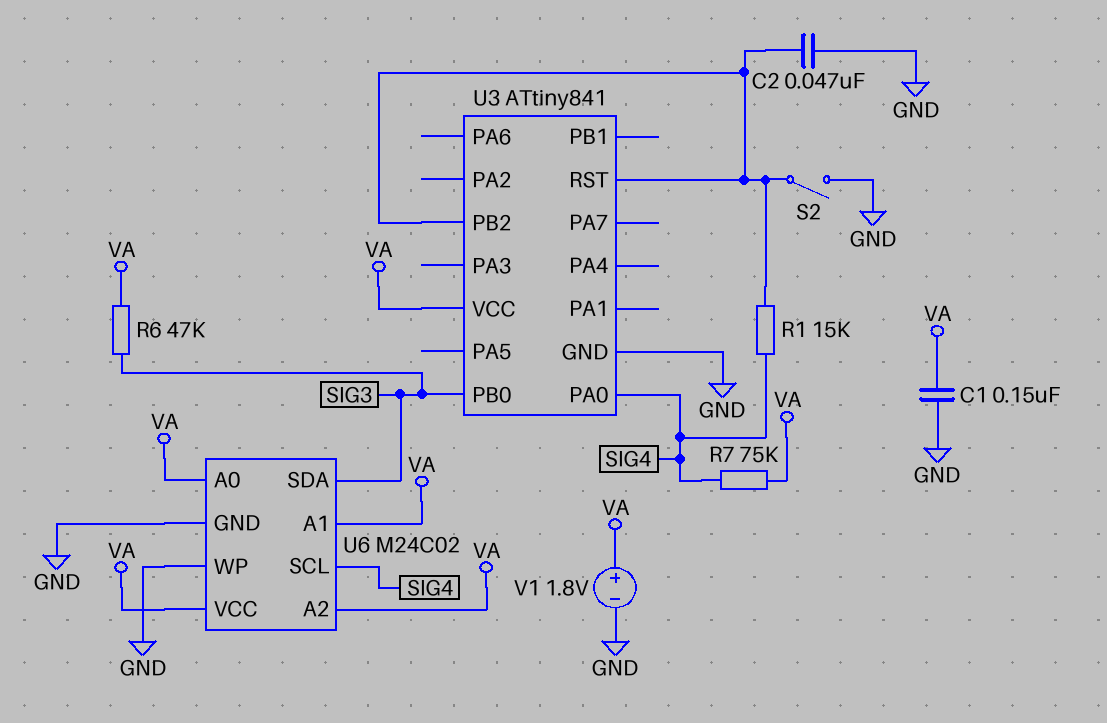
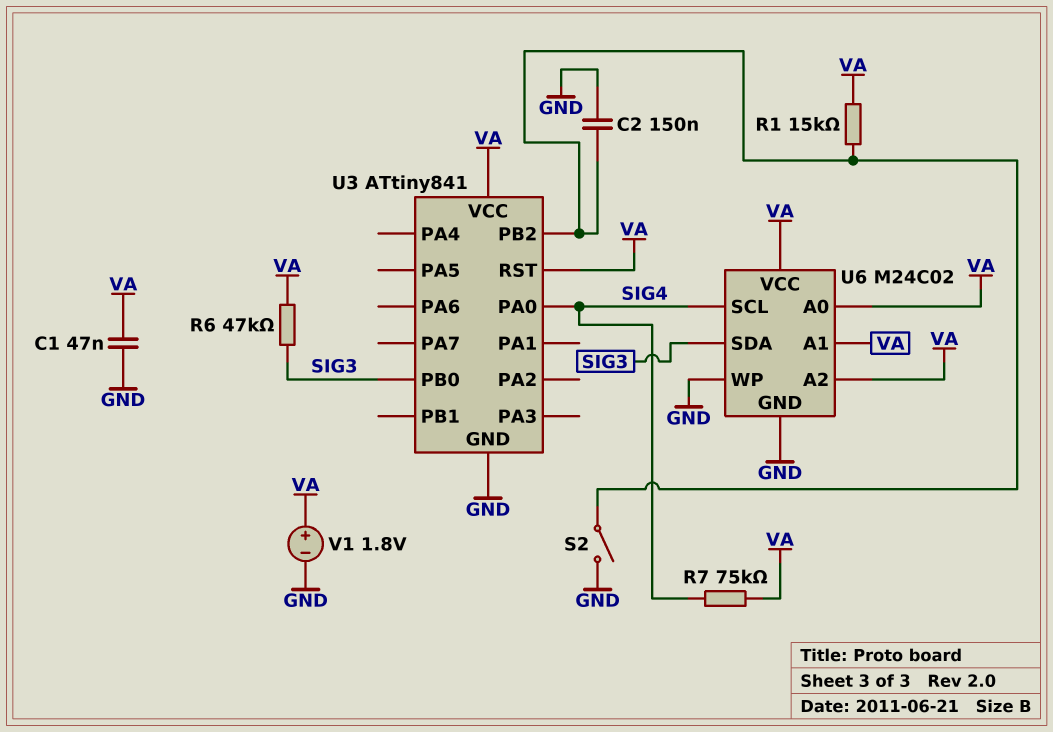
C1: 150nF (GND, VA) -> 47nF (GND, VA)
C2: 47nF (GND, U3/PB2) -> 150nF (GND, U3/PB2)
R1: 15k (SIG4, U3/PB2) -> 15k (U3/PB2, VA)
U3 pin RST: U3/PB2 -> VA

